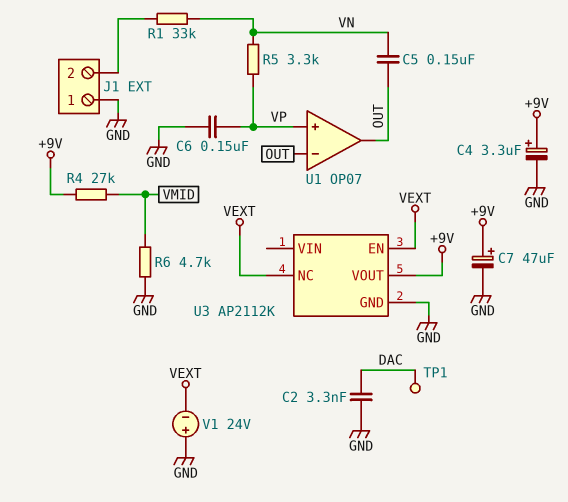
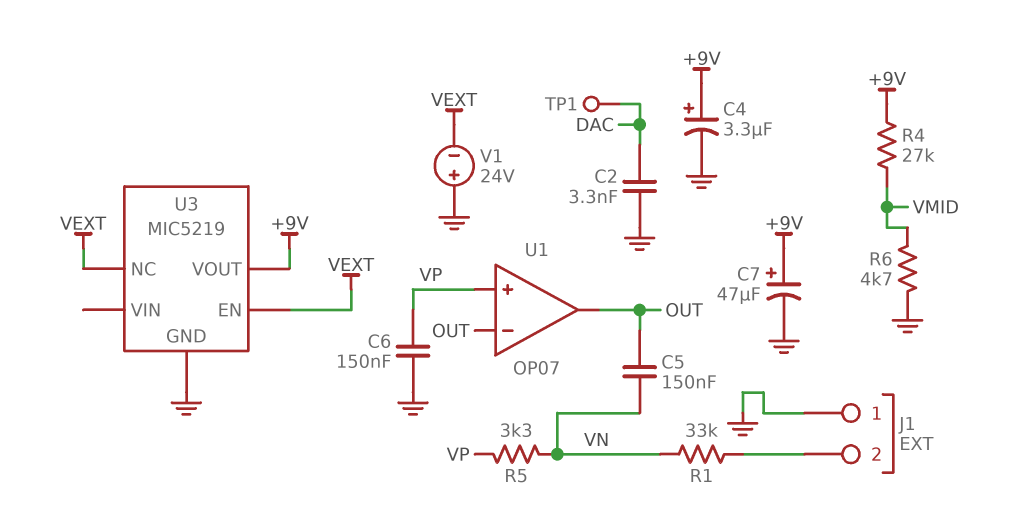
U3: AP2112K -> MIC5219

